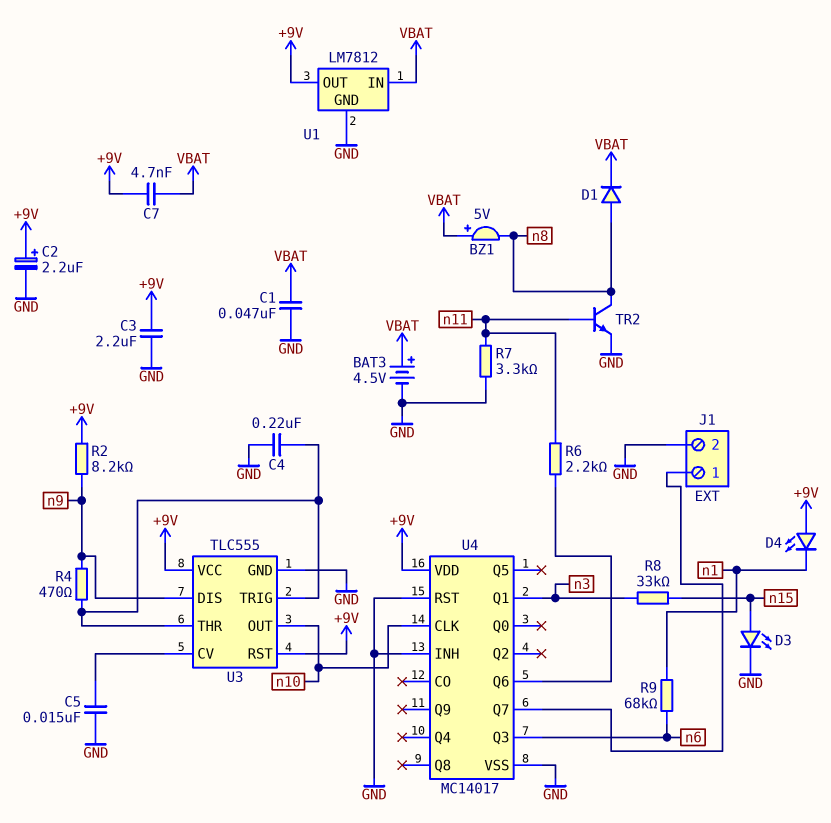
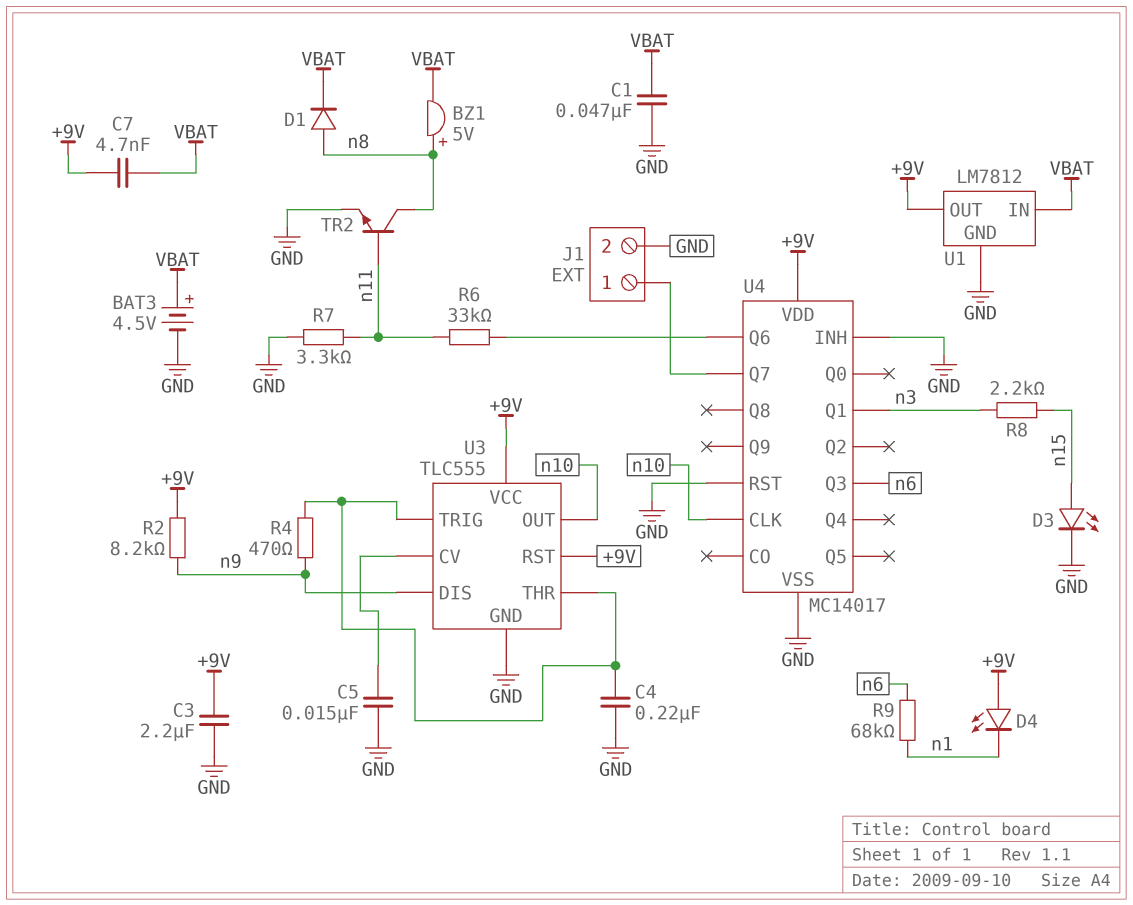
BZ1: buzzer 5V (plus VBAT, minus n8) -> buzzer 5V (plus n8, minus VBAT)
C2: 2.2uF (plus +9V, minus GND) -> none
R6: 2.2k (U4/Q6, n11) -> 33k (U4/Q6, n11)
R8: 33k (n3, n15) -> 2.2k (n3, n15)

